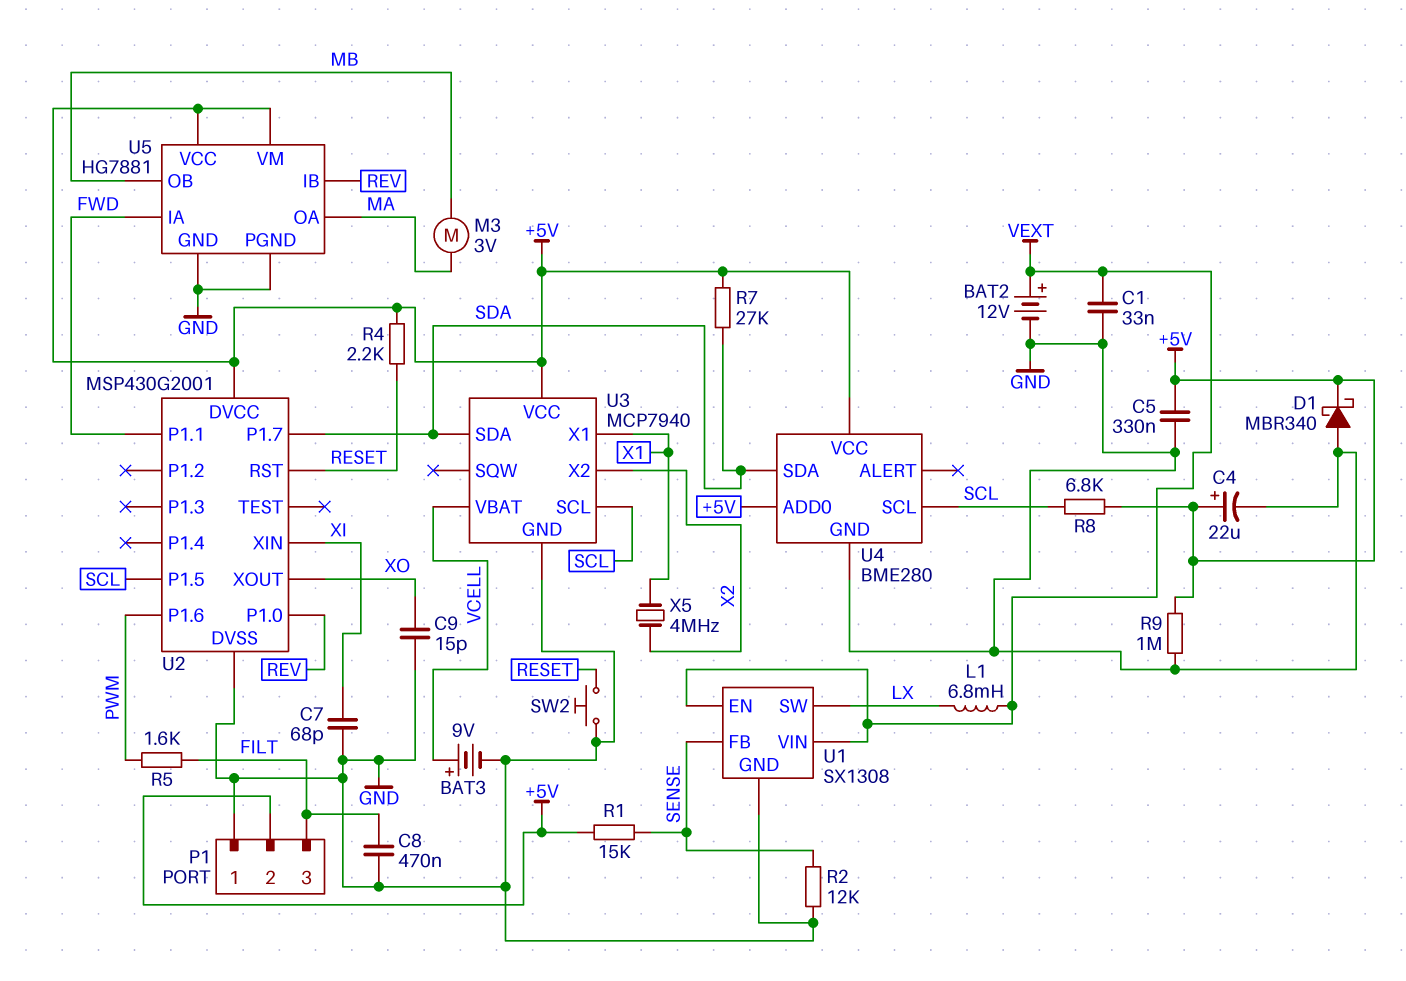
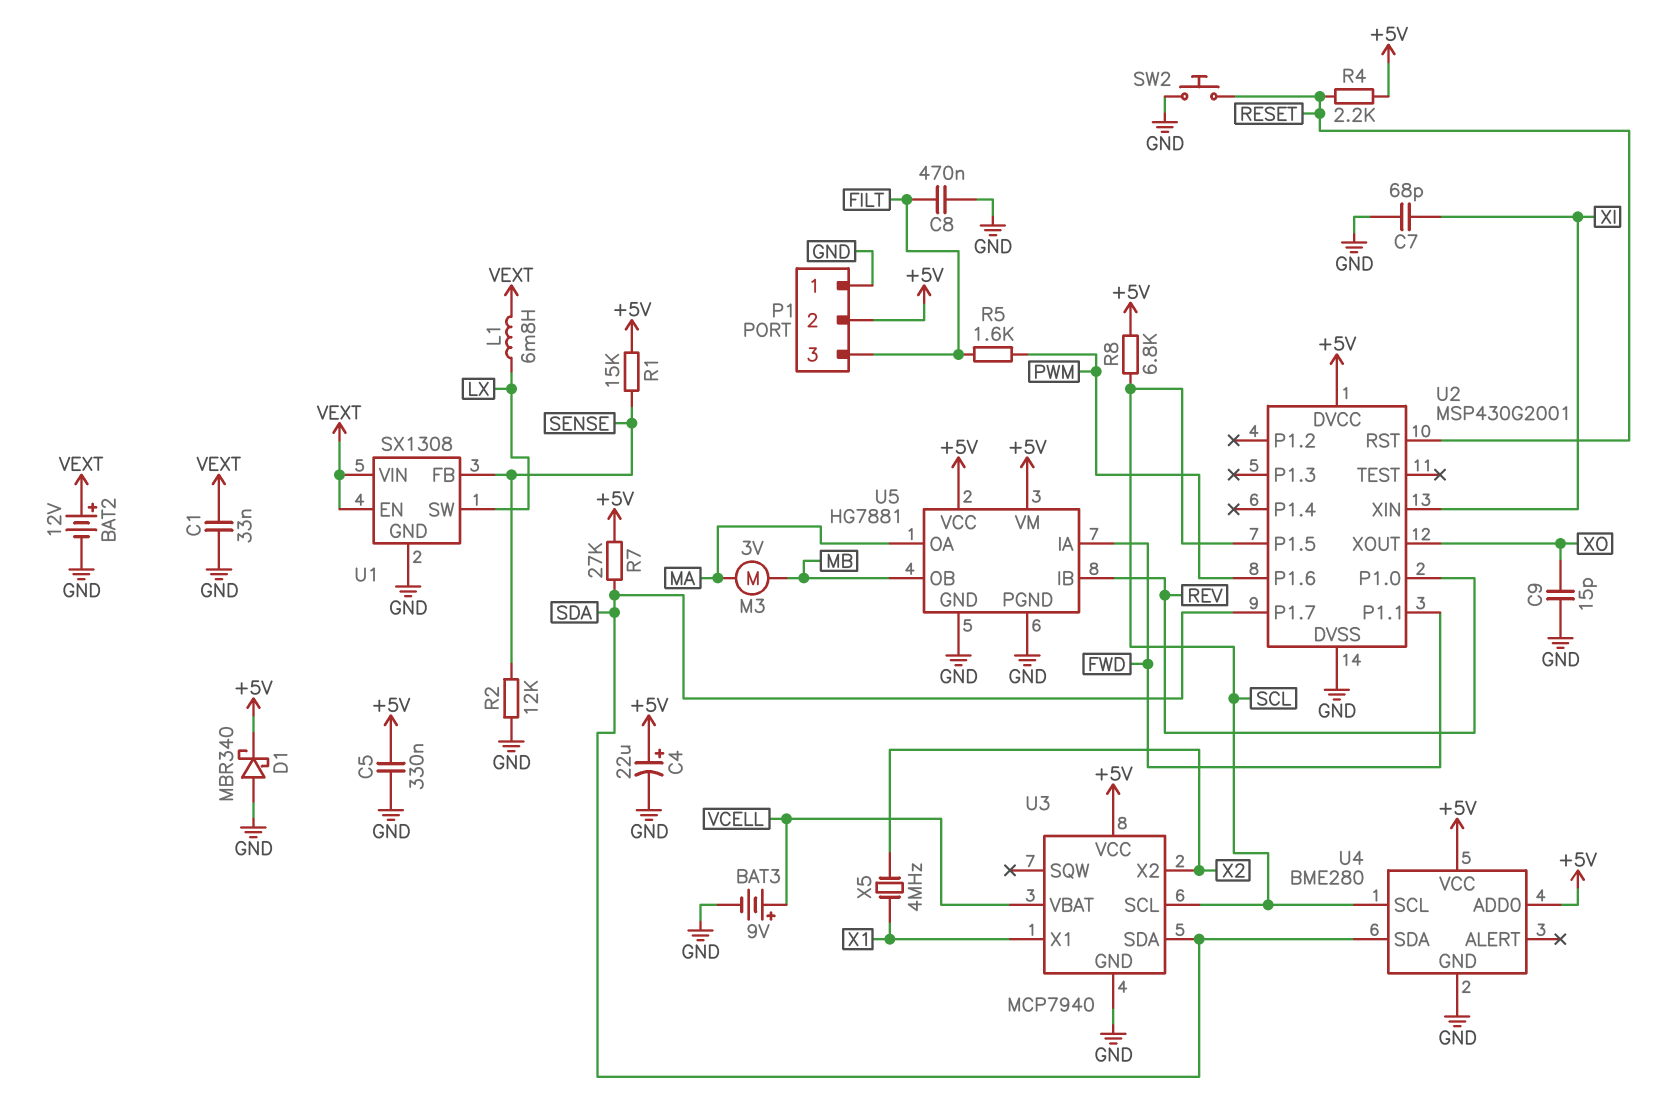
R9: 1M (+5V, GND) -> none

